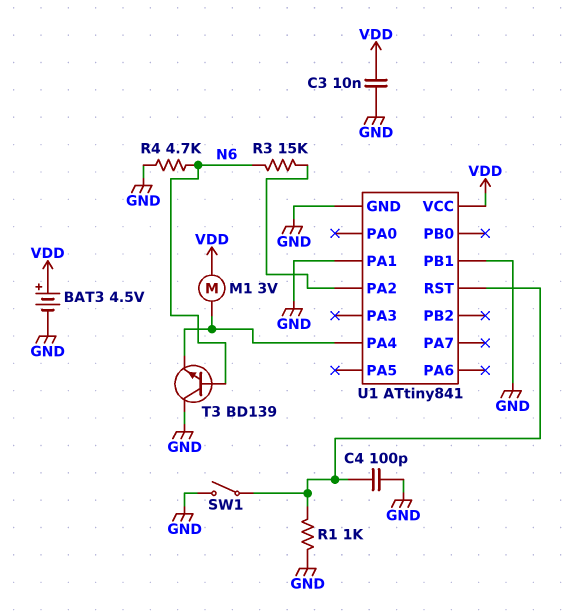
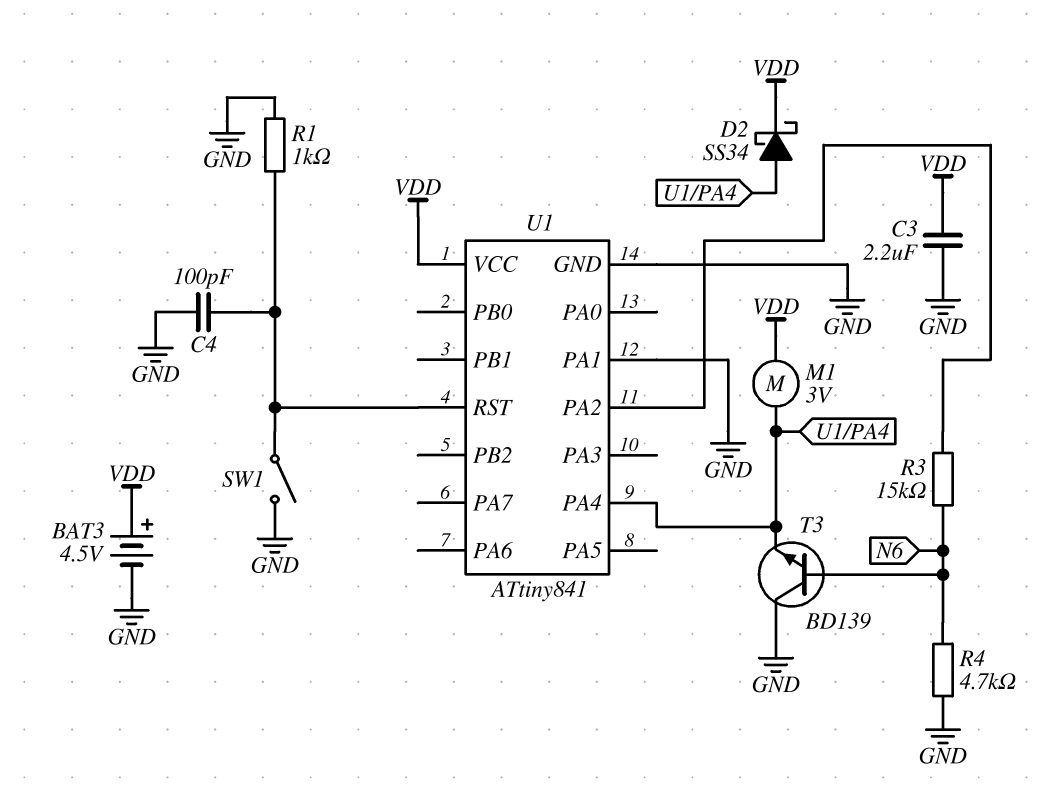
C3: 10nF (GND, VDD) -> 2.2uF (GND, VDD)
D2: none -> schottky SS34 (A U1/PA4, K VDD)
U1 pin PB1: GND -> none

